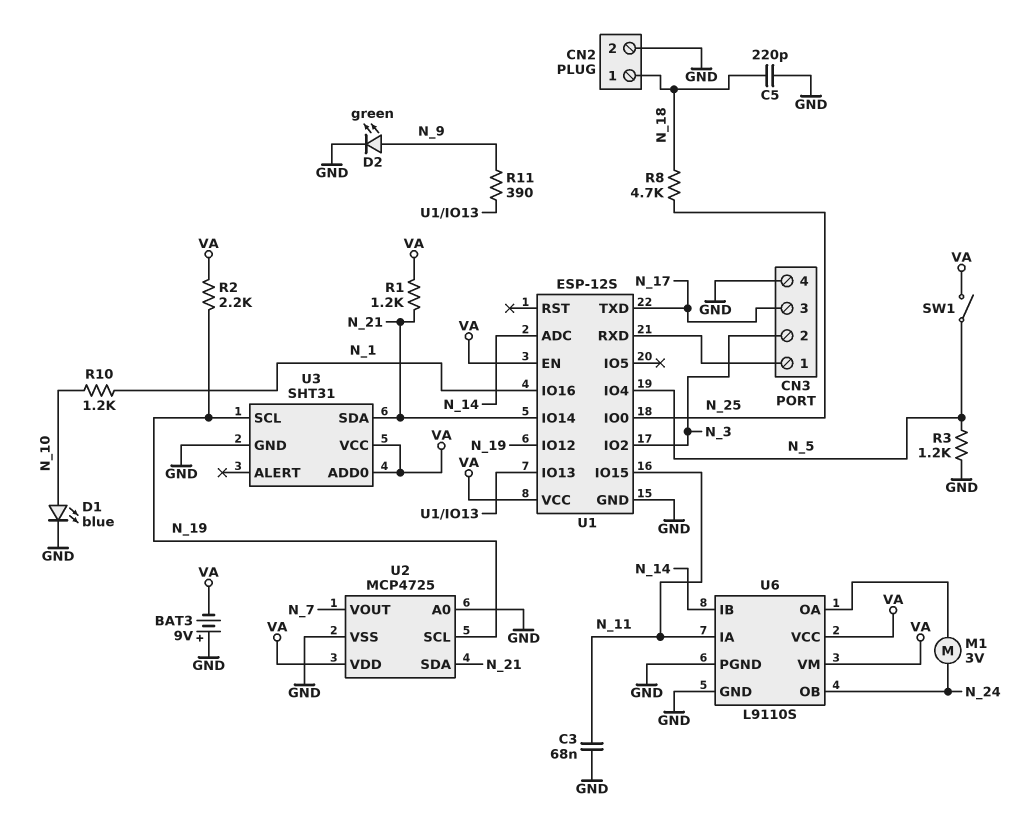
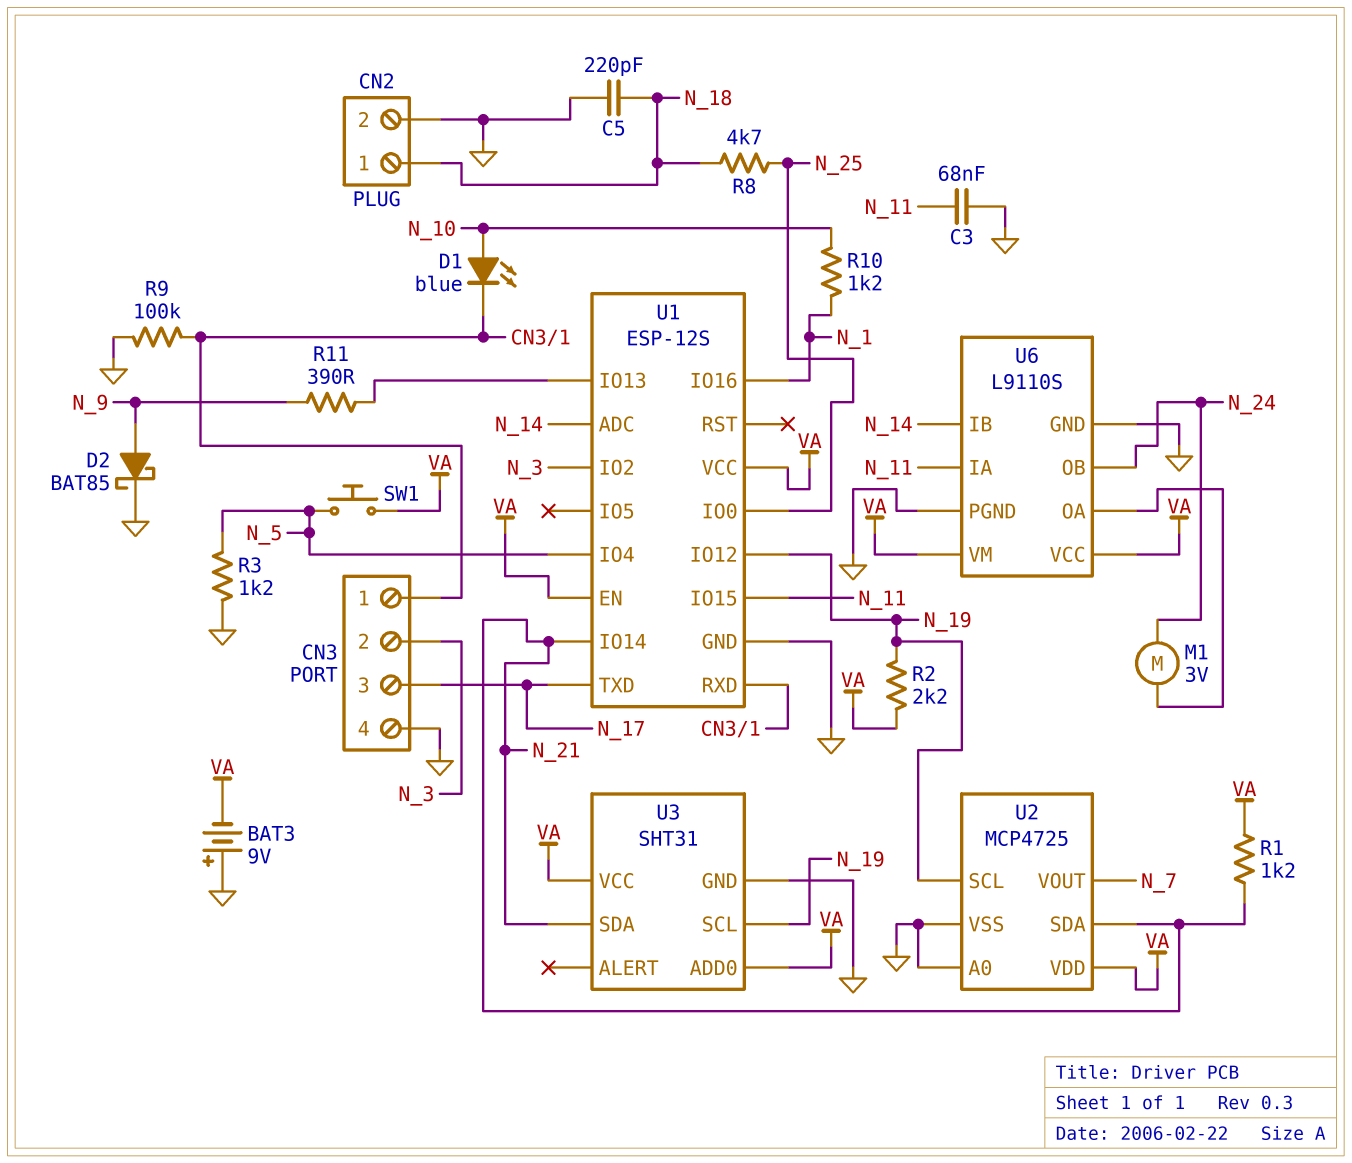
D1: LED blue (A N_10, K GND) -> LED blue (A N_10, K CN3/1)
D2: LED green (A N_9, K GND) -> schottky BAT85 (A N_9, K GND)
R9: none -> 100k (CN3/1, GND)
SW1: switch (N_5, VA) -> button (N_5, VA)

